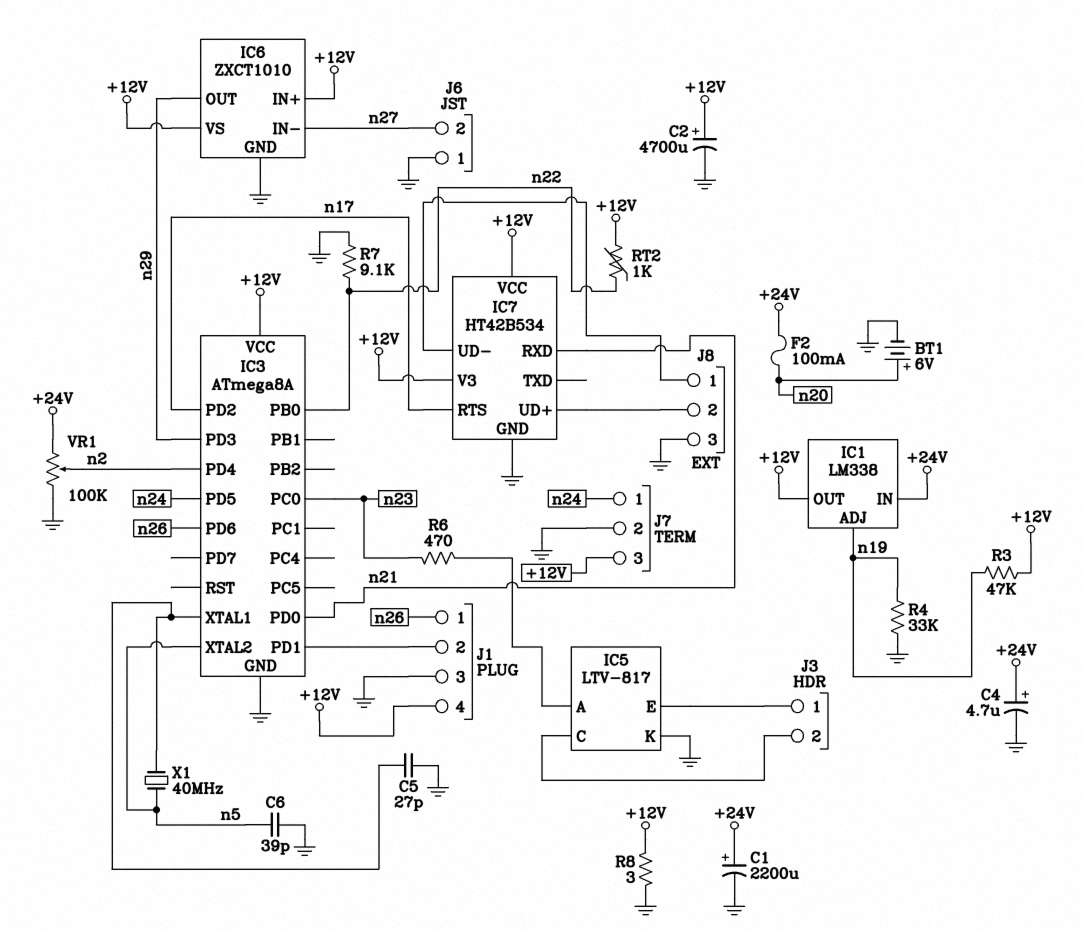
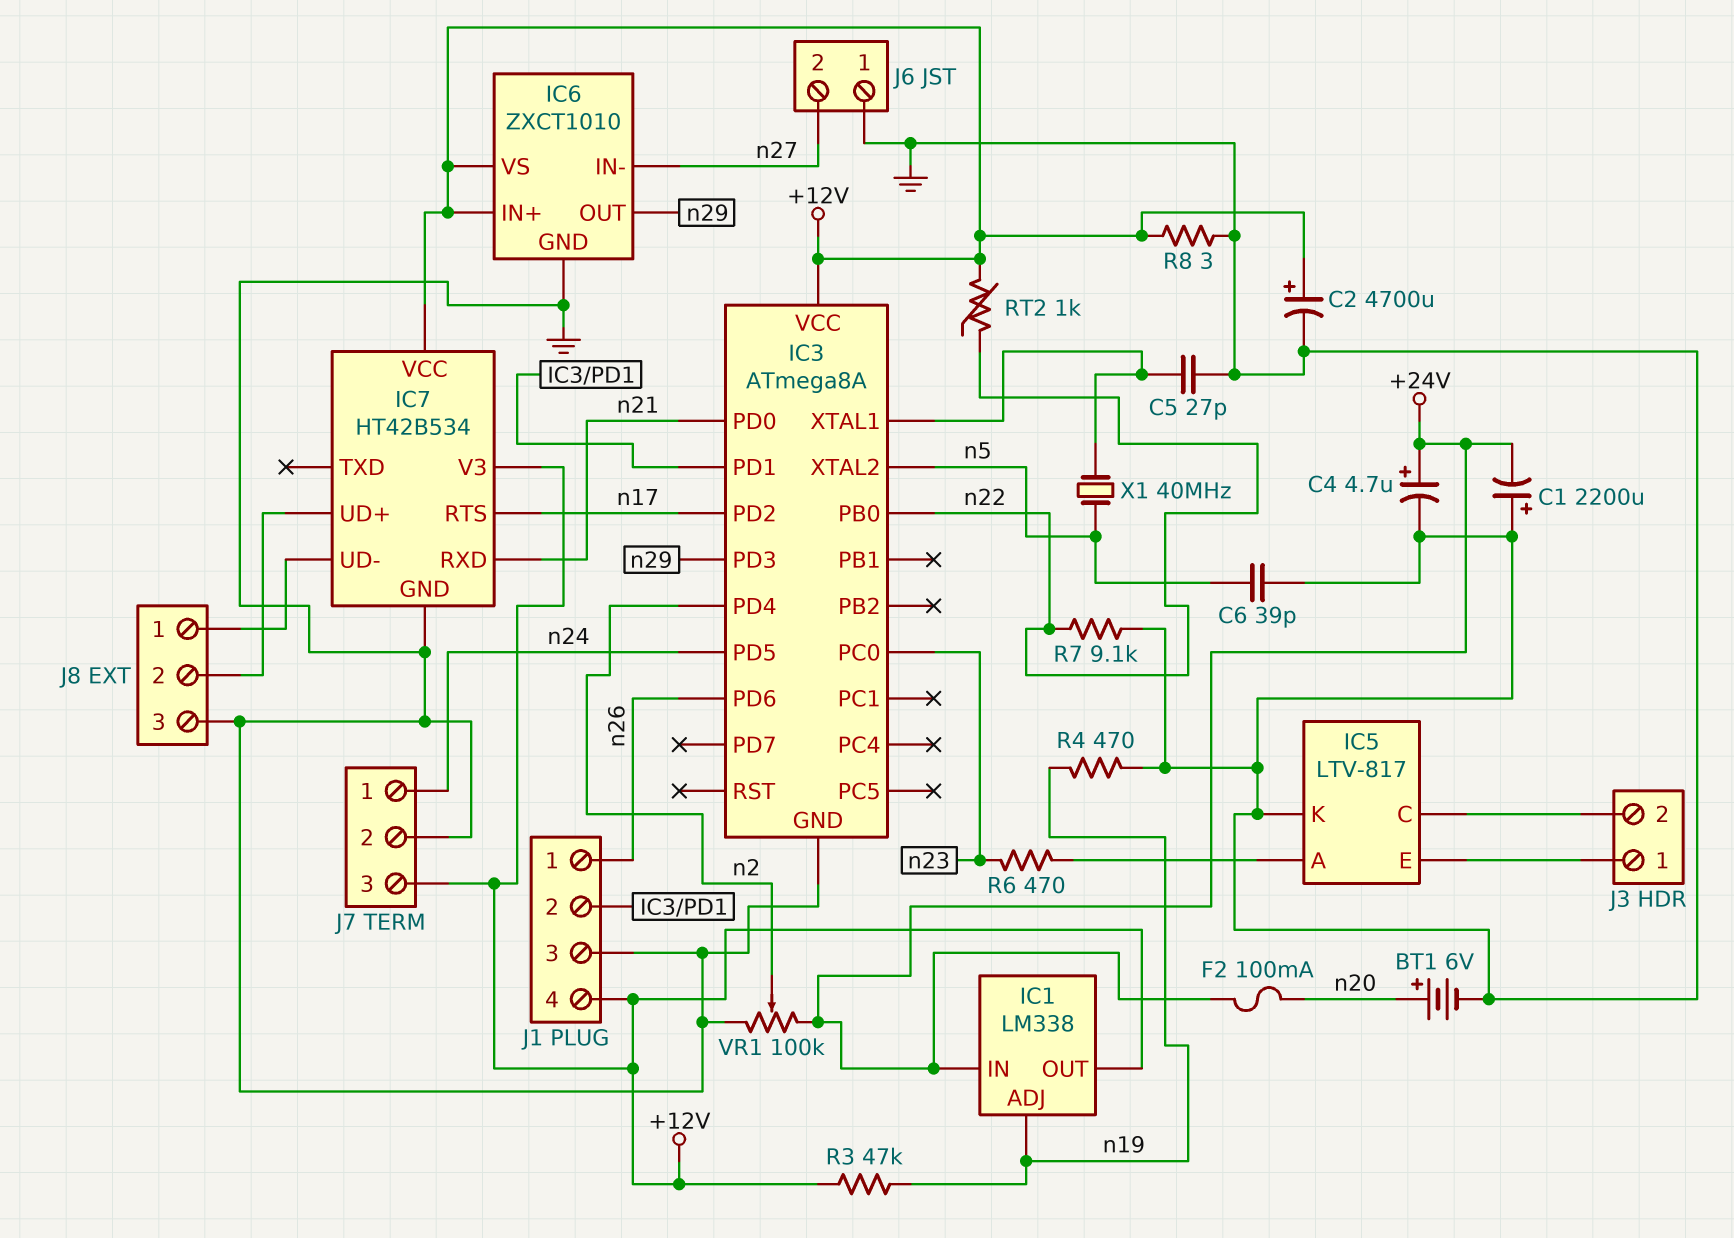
C1: 2200uF (plus +24V, minus GND) -> 2200uF (plus GND, minus +24V)
R4: 33k (GND, n19) -> 470 (GND, n19)

